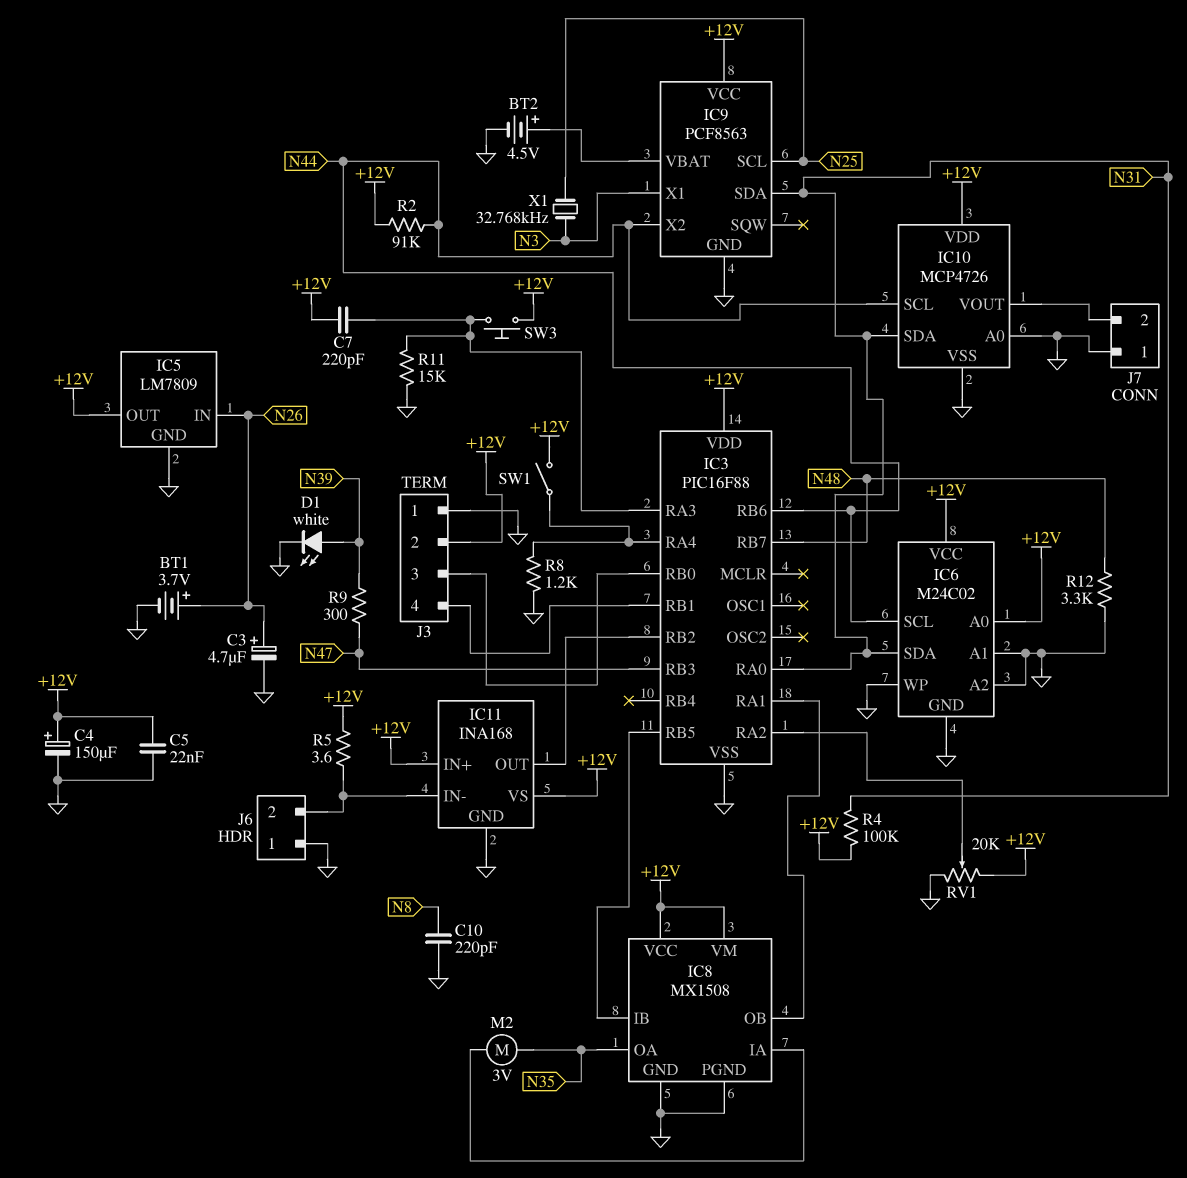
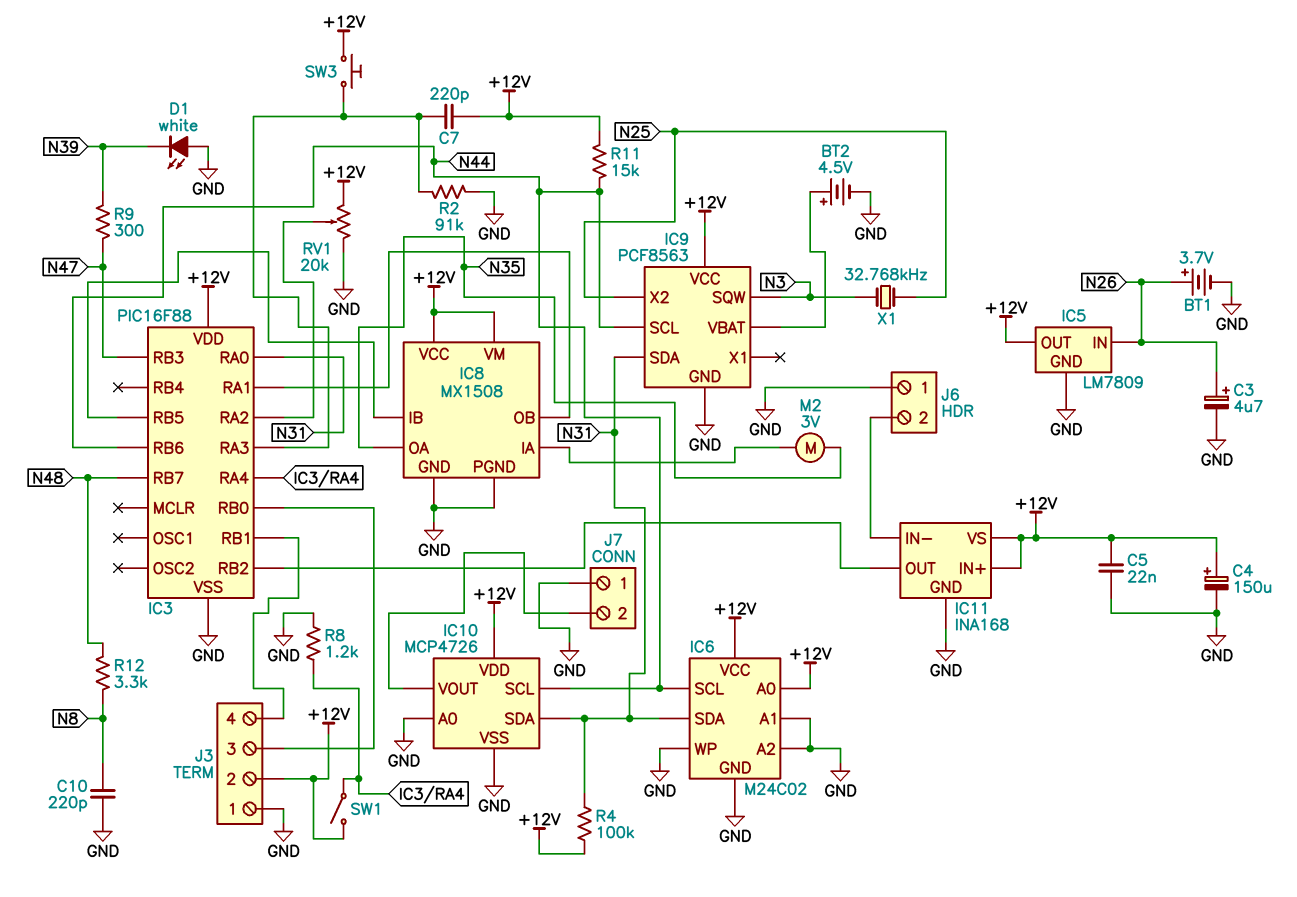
D1: LED white (A N39, K GND) -> LED white (A GND, K N39)
IC9 pin SCL: N25 -> N44
IC9 pin SQW: none -> N3
IC9 pin X1: N3 -> none
IC9 pin X2: N44 -> N25
R2: 91k (+12V, N44) -> 91k (GND, IC3/RA3)
R5: 3.6 (+12V, IC11/IN-) -> none
R11: 15k (GND, IC3/RA3) -> 15k (+12V, N44)
R12: 3.3k (GND, N48) -> 3.3k (N8, N48)

